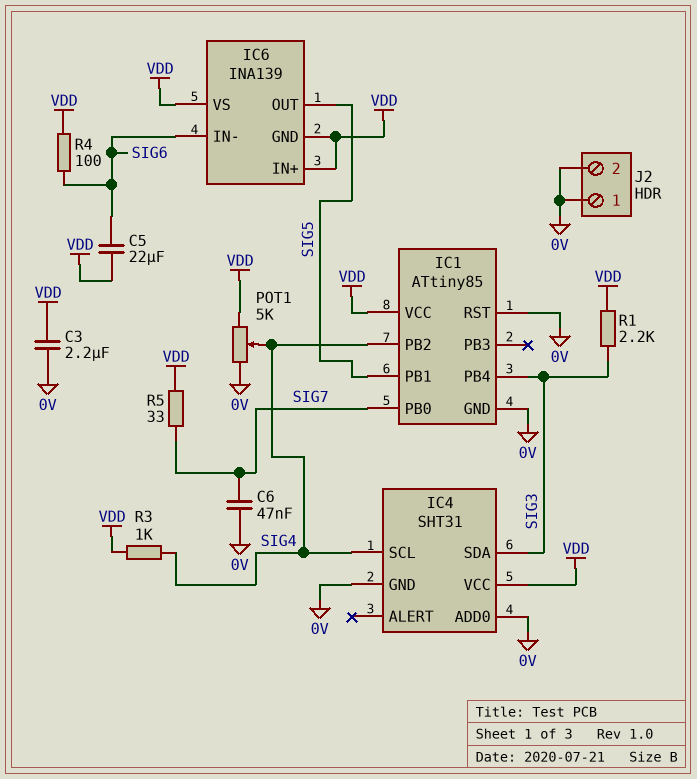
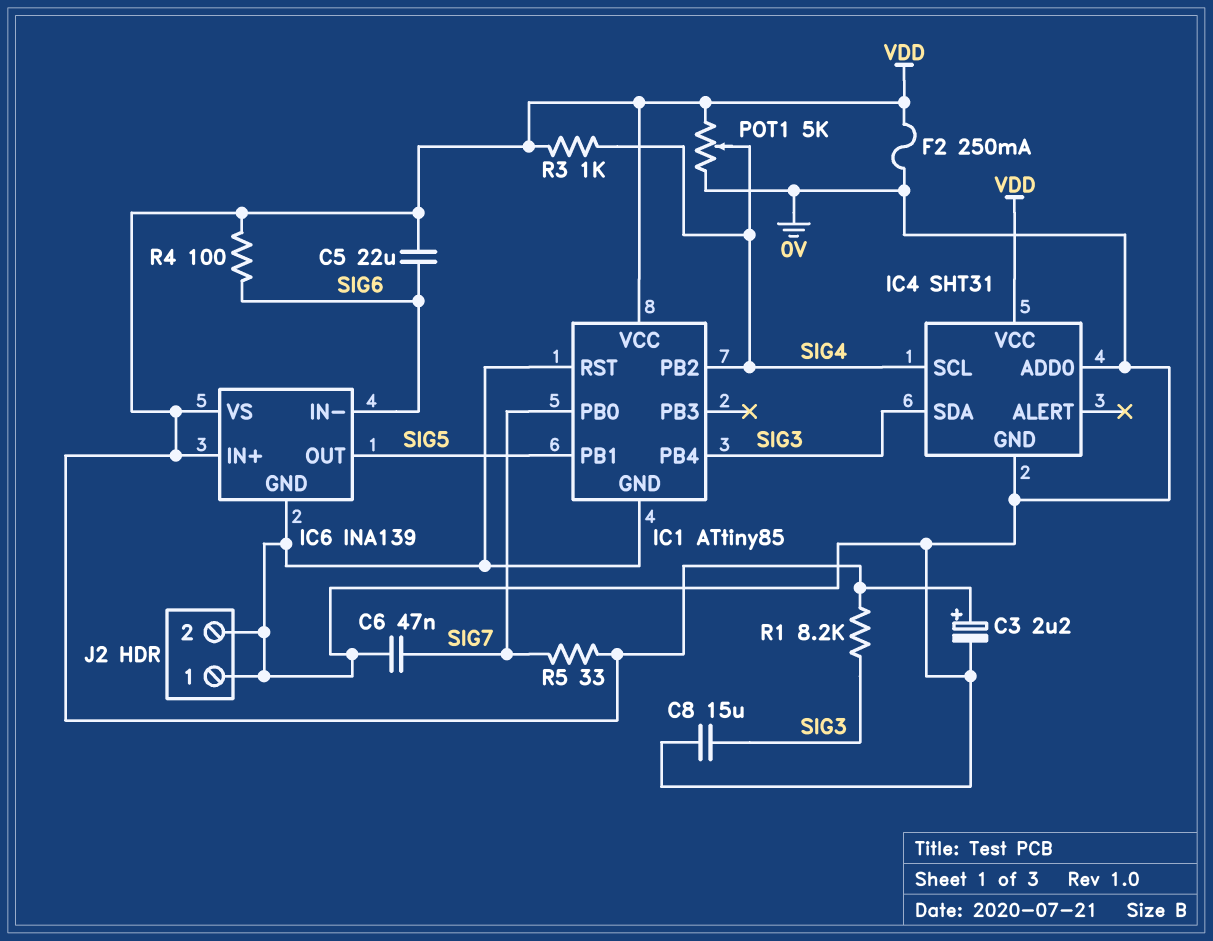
C3: 2.2uF (0V, VDD) -> 2.2uF (plus VDD, minus 0V)
C8: none -> 15uF (0V, SIG3)
F2: none -> 250mA (0V, VDD)
IC6 pin GND: VDD -> 0V
R1: 2.2k (SIG3, VDD) -> 8.2k (SIG3, VDD)

